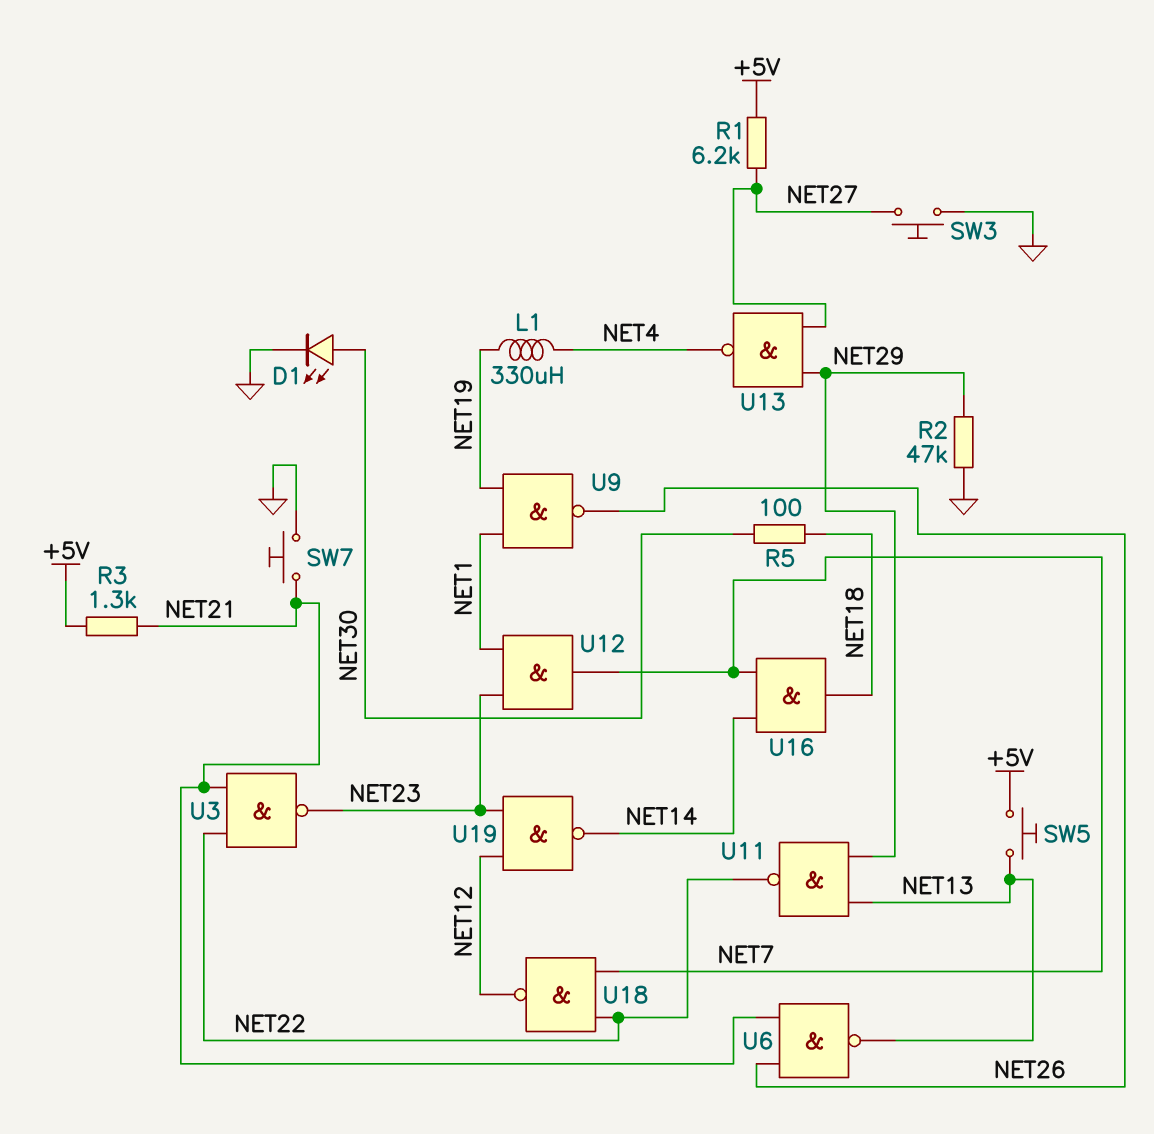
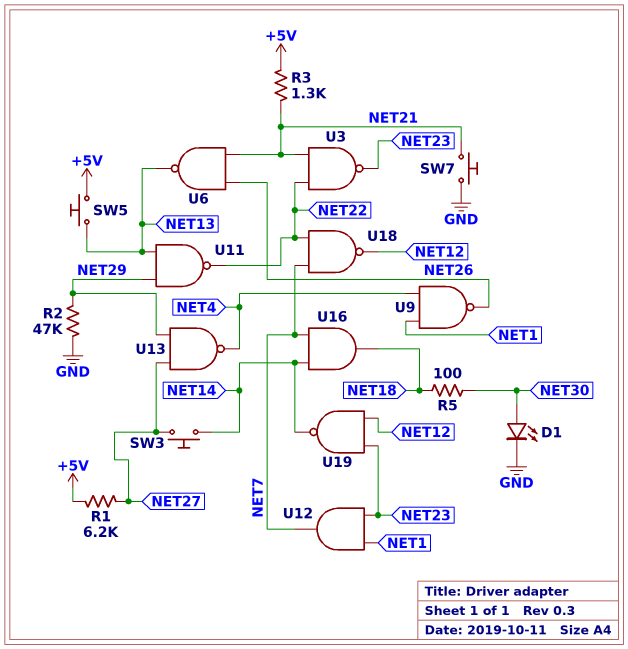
L1: 330uH (NET4, NET19) -> none
SW3: button (GND, NET27) -> button (NET14, NET27)
U9: NAND (in NET1, in NET19, out NET26) -> NAND (in NET1, in NET4, out NET26)

